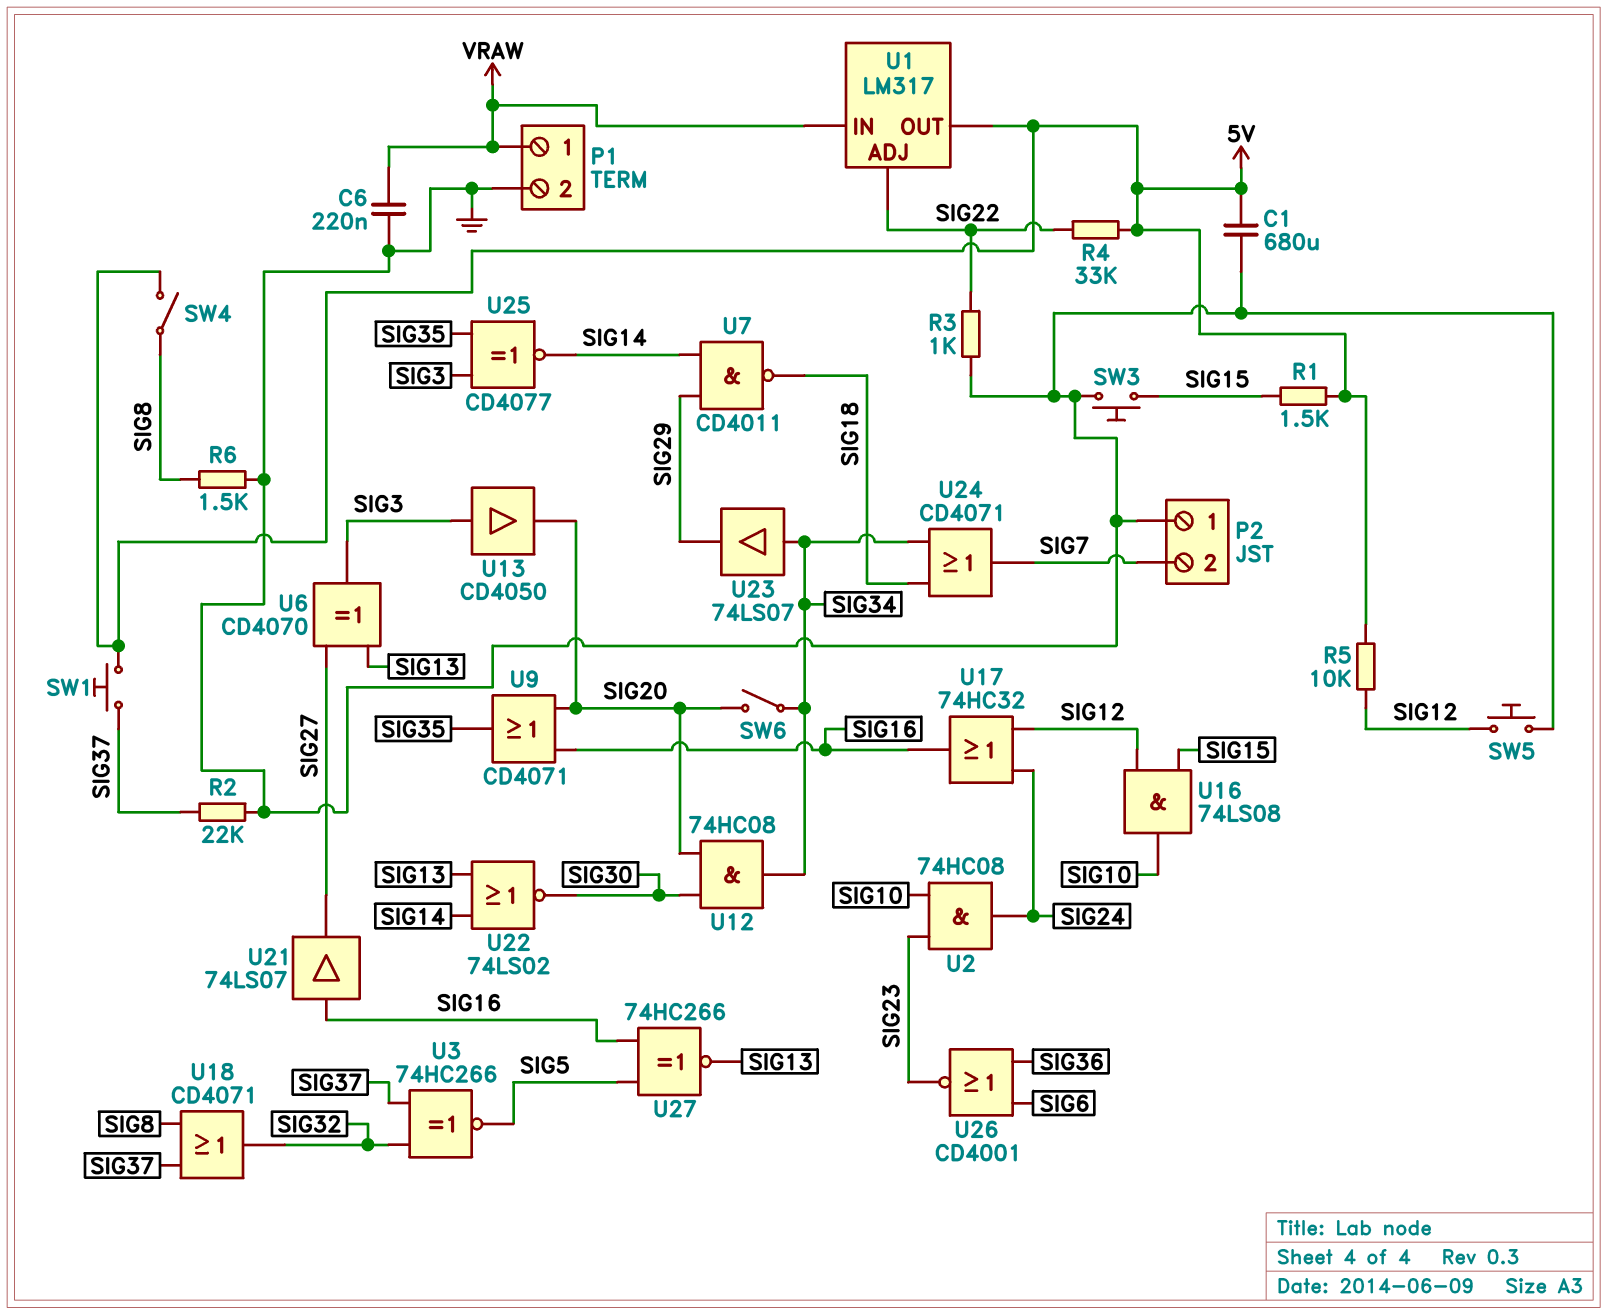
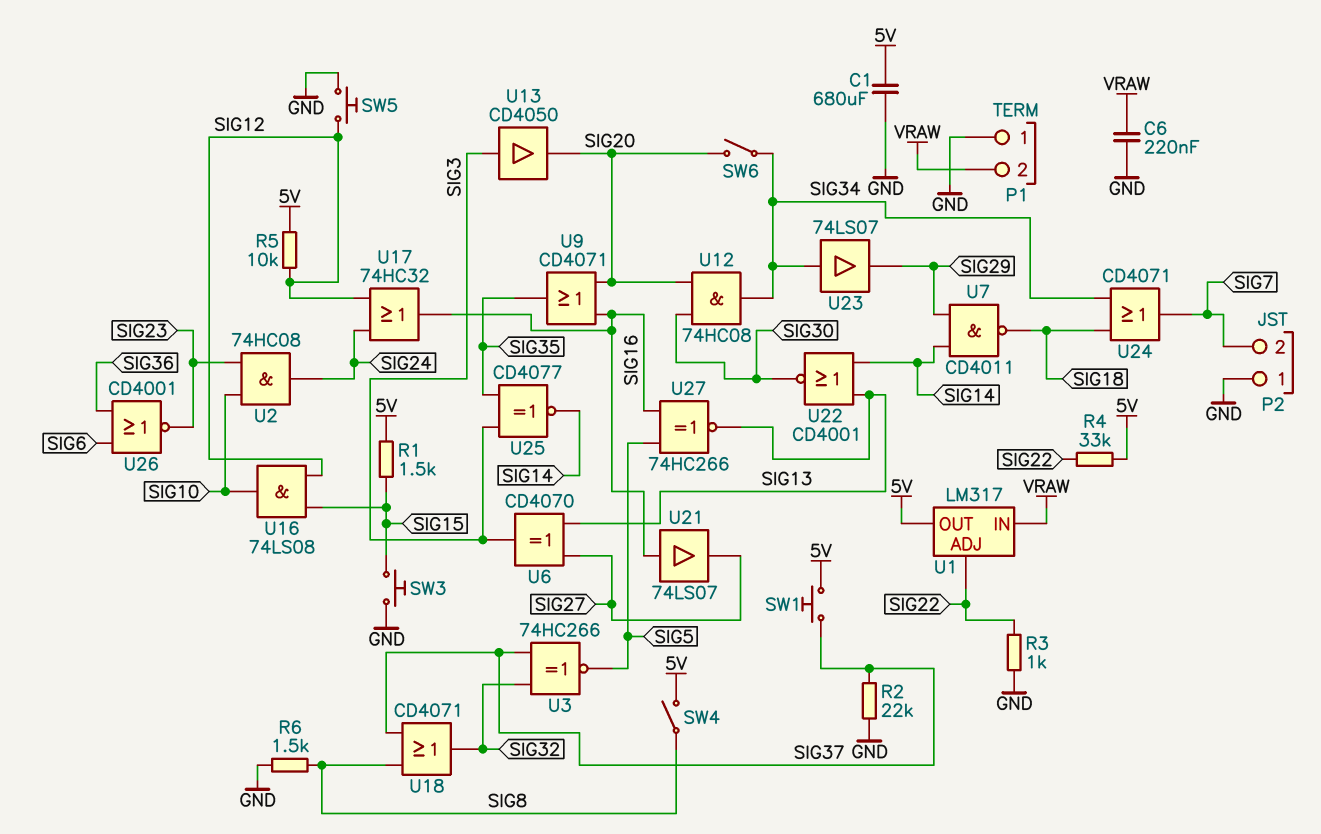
P1 pin 1: VRAW -> GND
P1 pin 2: GND -> VRAW
U22: NOR 74LS02 (in SIG13, in SIG14, out SIG30) -> NOR CD4001 (in SIG13, in SIG14, out SIG30)

